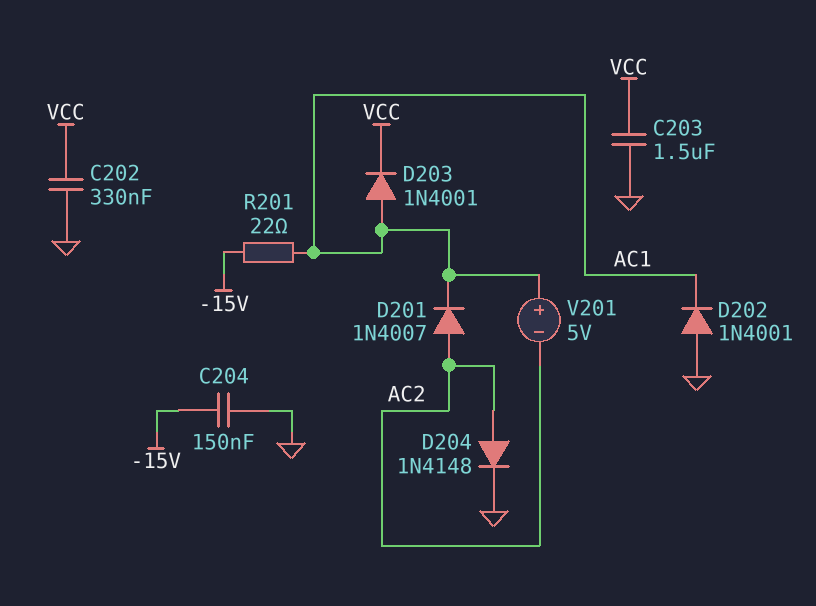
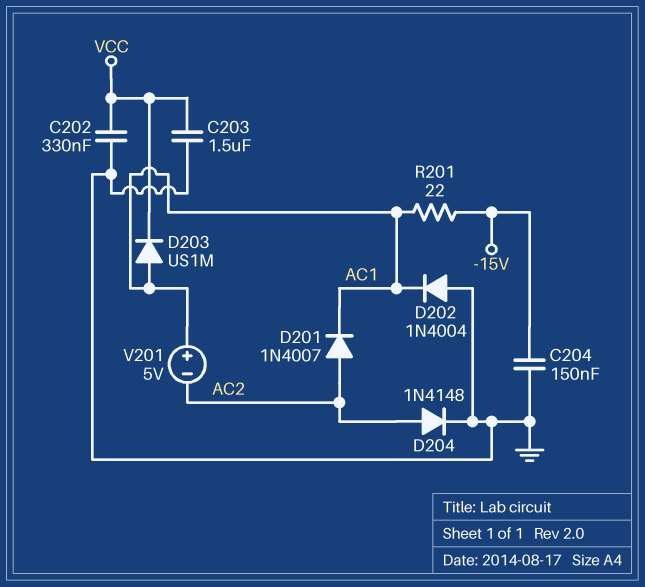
D202: diode 1N4001 (A GND, K AC1) -> diode 1N4004 (A GND, K AC1)
D203: diode 1N4001 (A AC1, K VCC) -> diode US1M (A AC1, K VCC)

